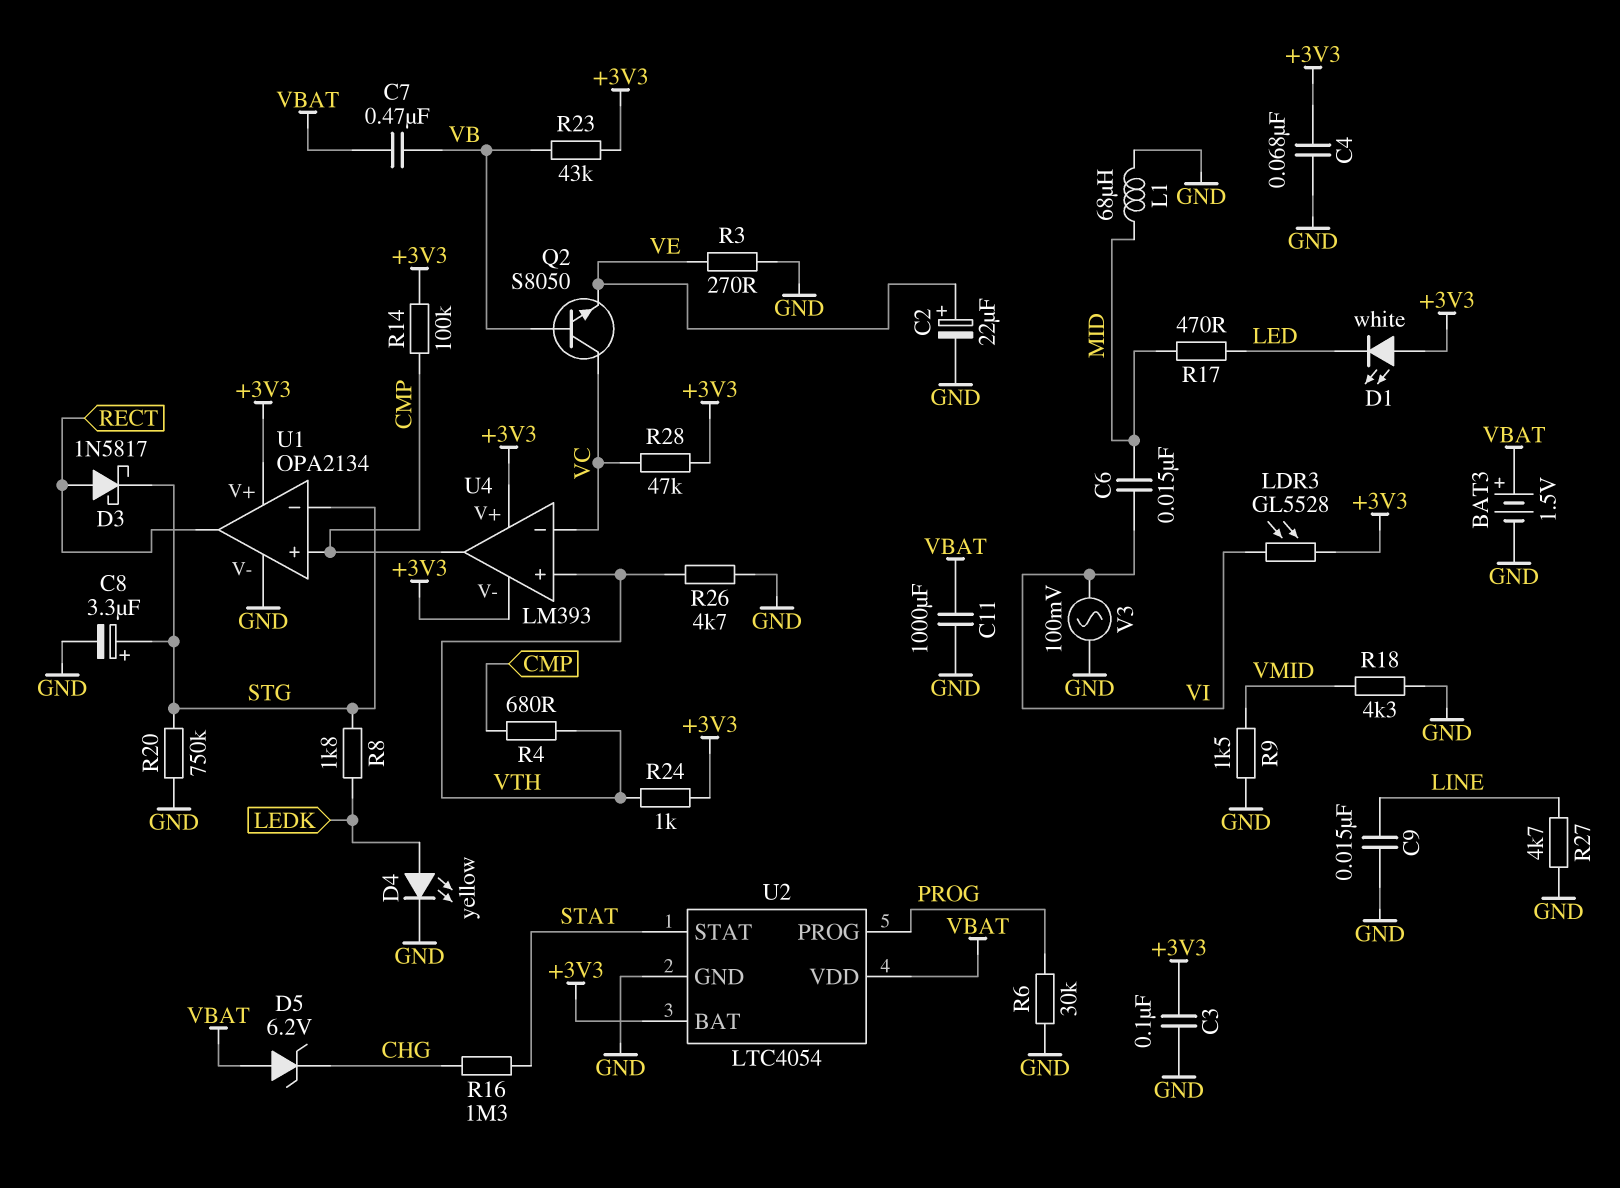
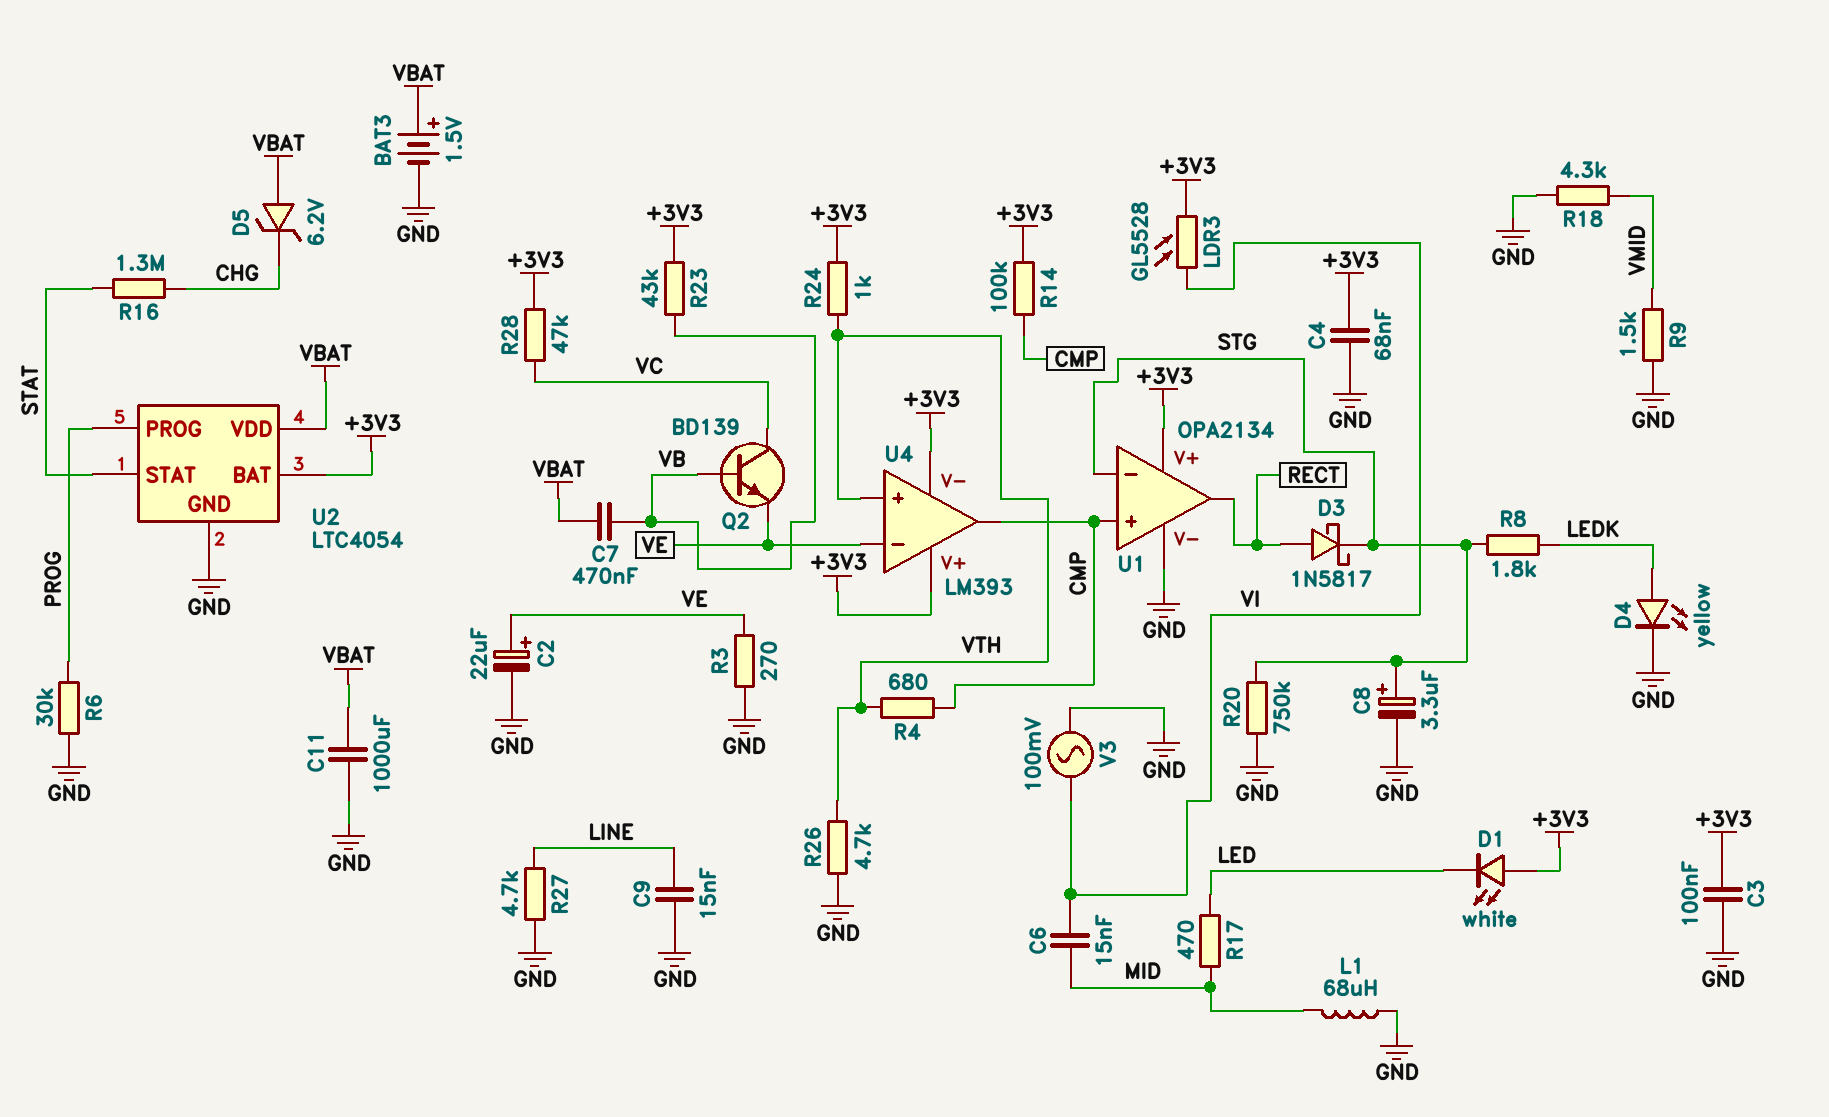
Q2: NPN S8050 (B VB, C VC, E VE) -> NPN BD139 (B VB, C VC, E VE)
U4 pin in-: VC -> VE

